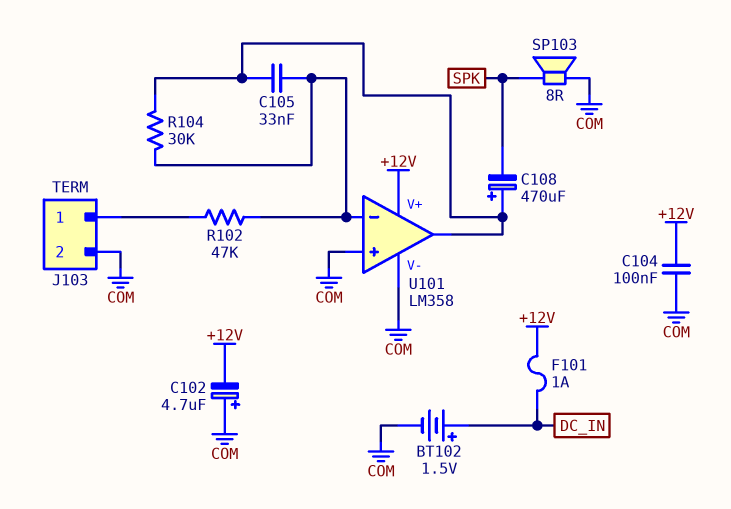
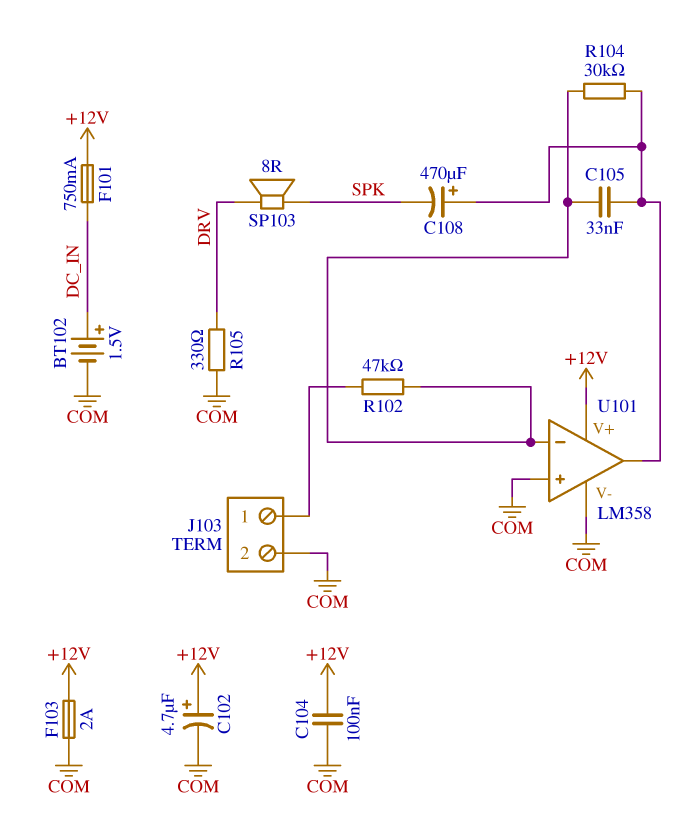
C102: 4.7uF (plus COM, minus +12V) -> 4.7uF (plus +12V, minus COM)
F101: 1A (+12V, DC_IN) -> 750mA (+12V, DC_IN)
F103: none -> 2A (+12V, COM)
R105: none -> 330 (COM, DRV)
SP103: speaker 8R (COM, SPK) -> speaker 8R (DRV, SPK)

